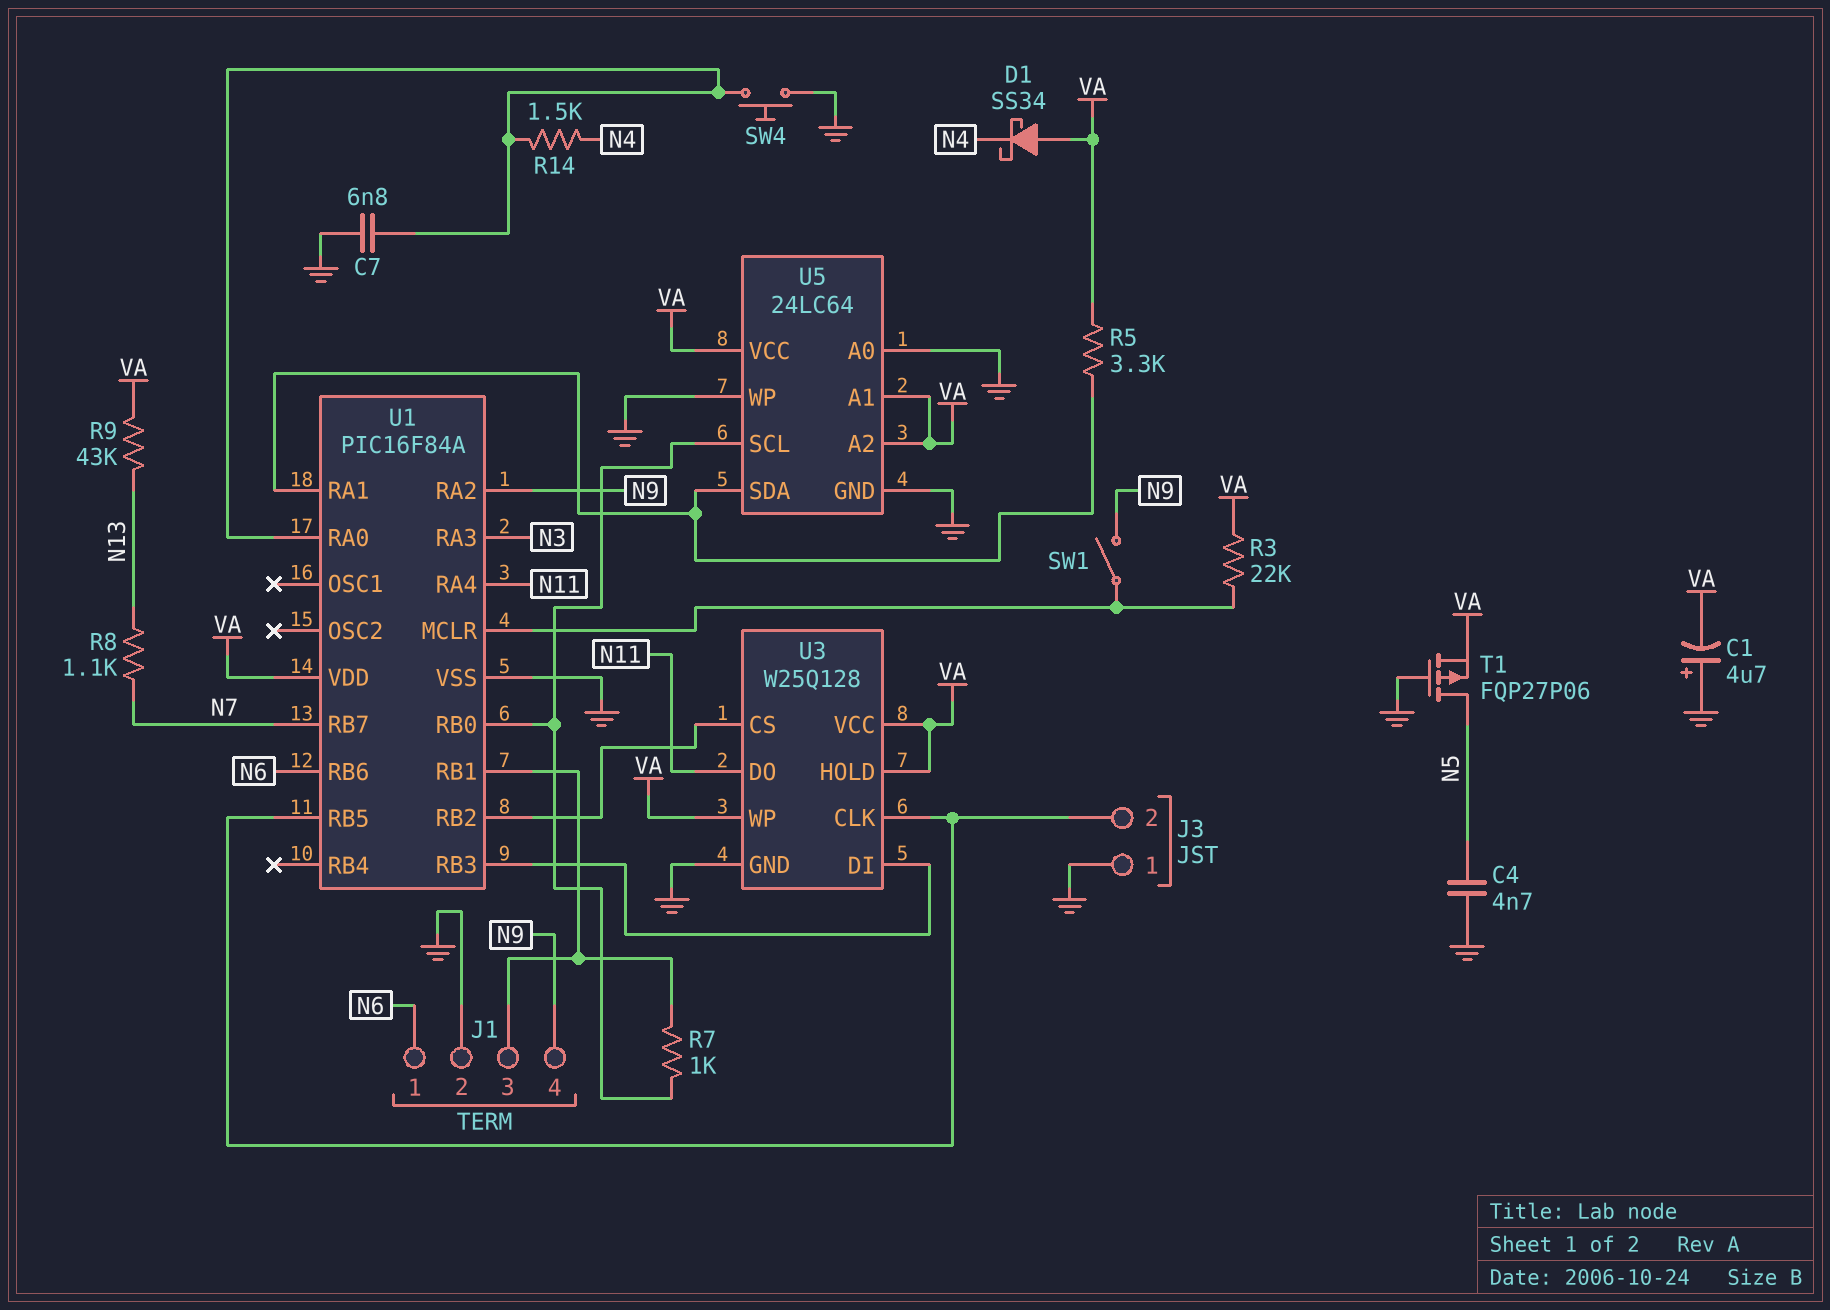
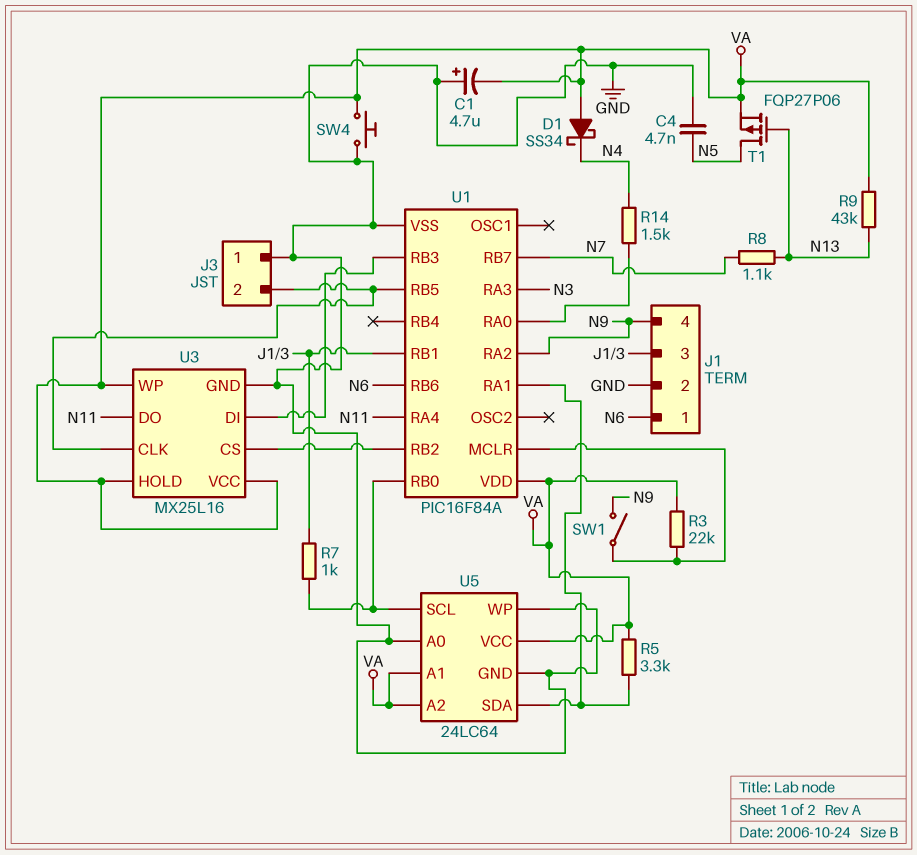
C7: 6.8nF (GND, U1/RA0) -> none
SW4: button (GND, U1/RA0) -> button (GND, VA)
T1: PMOS FQP27P06 (G GND, D N5, S VA) -> PMOS FQP27P06 (G N13, D N5, S VA)
U3: W25Q128 -> MX25L16

